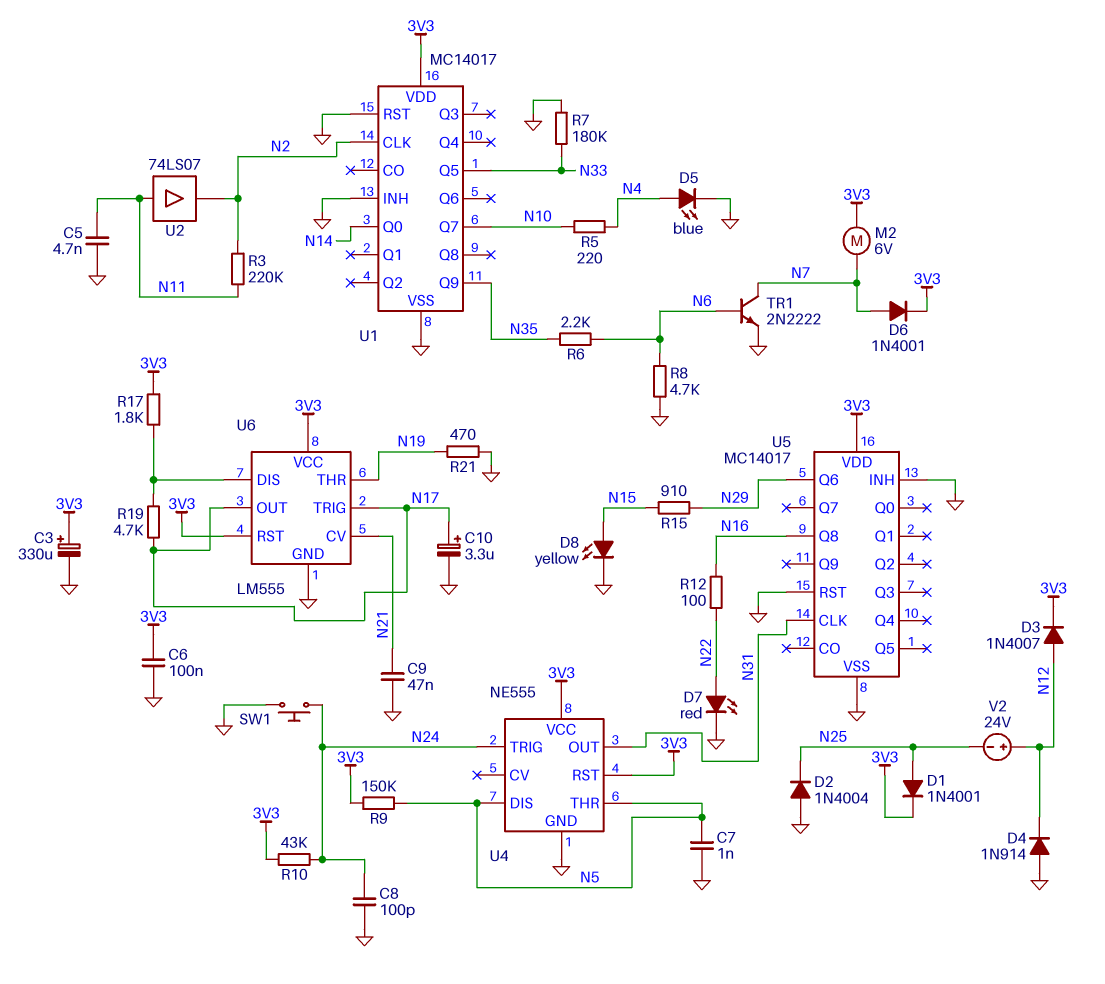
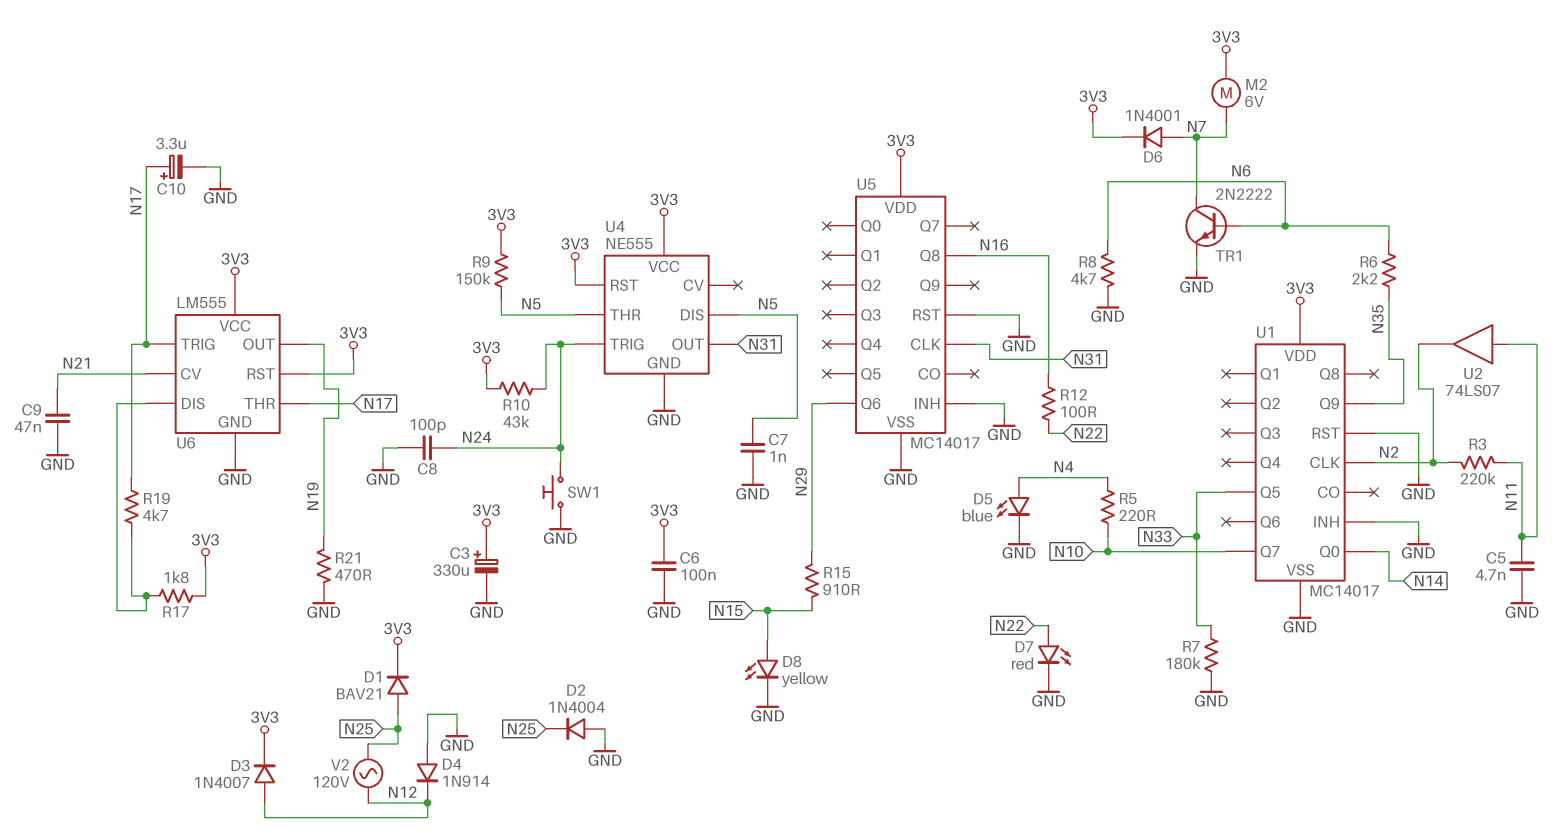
D1: diode 1N4001 (A N25, K 3V3) -> diode BAV21 (A N25, K 3V3)
U6 pin OUT: N17 -> N19
U6 pin THR: N19 -> N17
V2: 24V (plus N12, minus N25) -> AC 120V (N12, N25)

